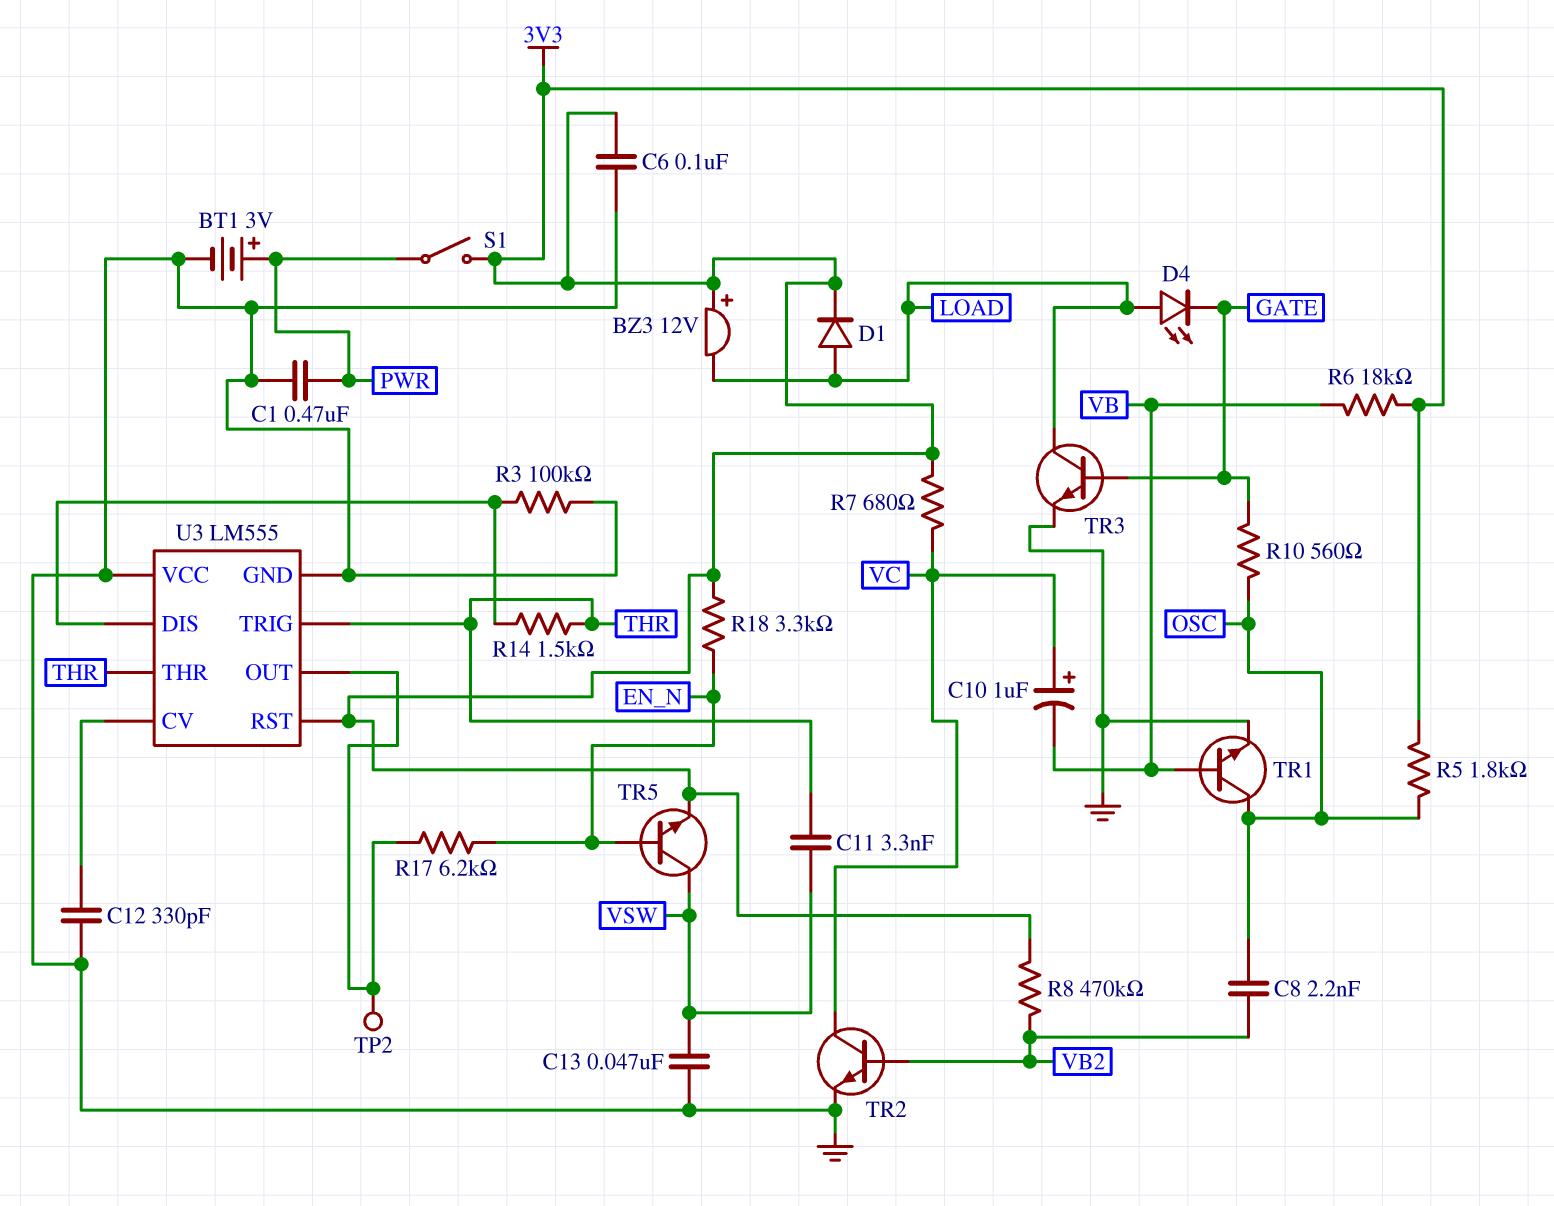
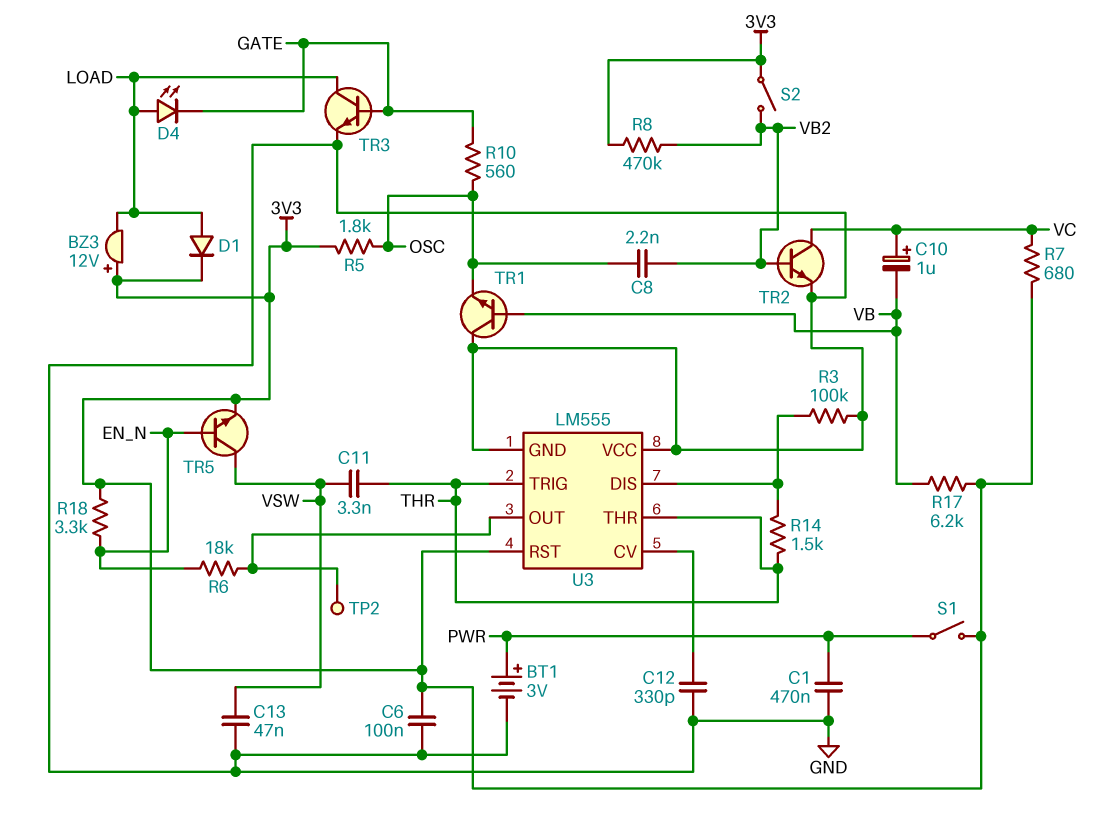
R6: 18k (3V3, VB) -> 18k (EN_N, U3/OUT)
R17: 6.2k (EN_N, U3/OUT) -> 6.2k (3V3, VB)
S2: none -> switch (3V3, VB2)
TR1: NPN (B VB, C OSC, E GND) -> NPN (B VB, C GND, E OSC)

